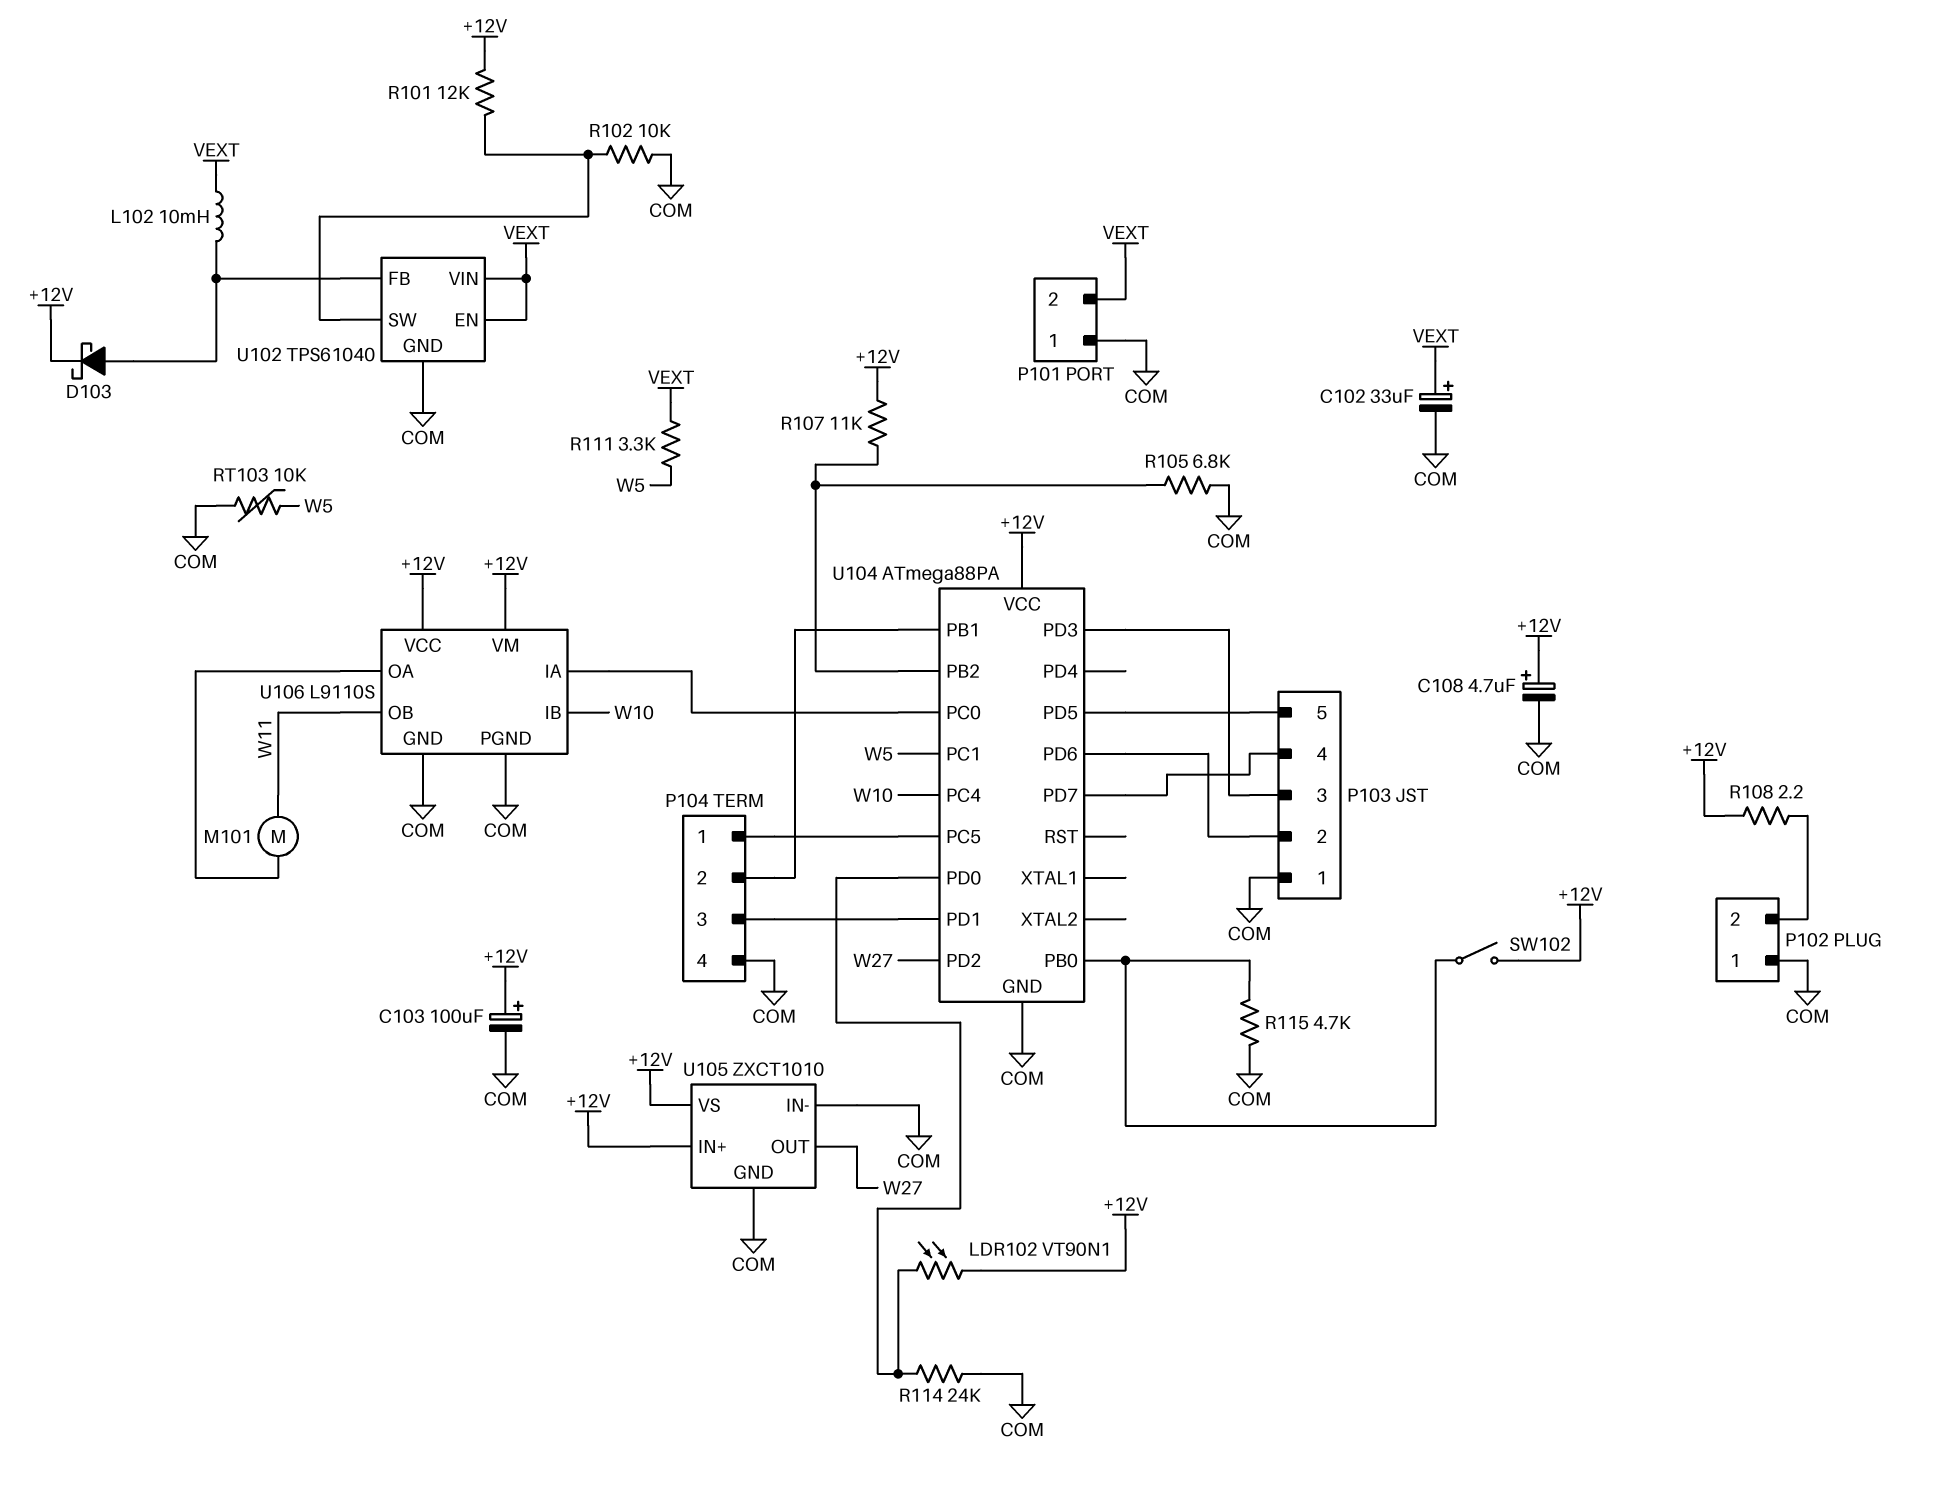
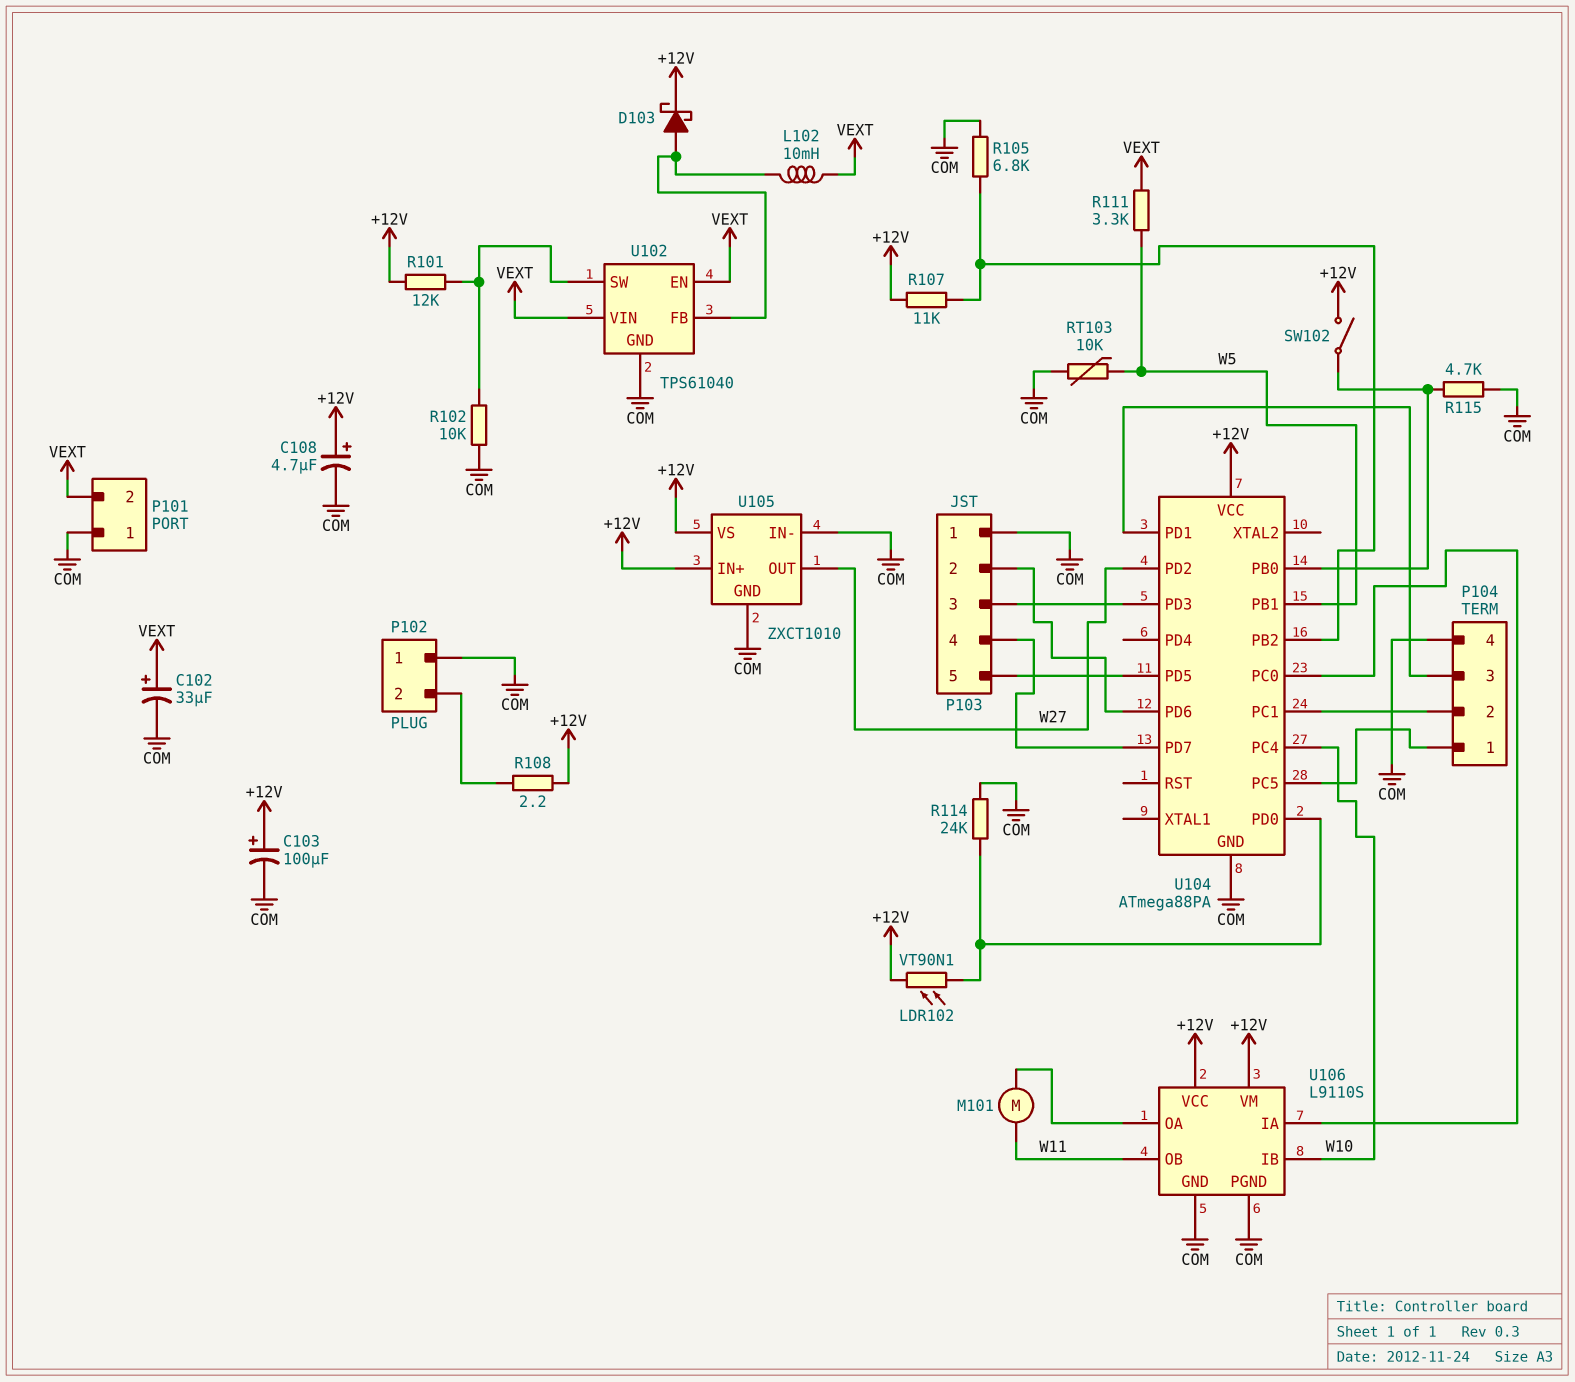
U104 pin PB1: P104/2 -> W5
U104 pin PC1: W5 -> P104/2

